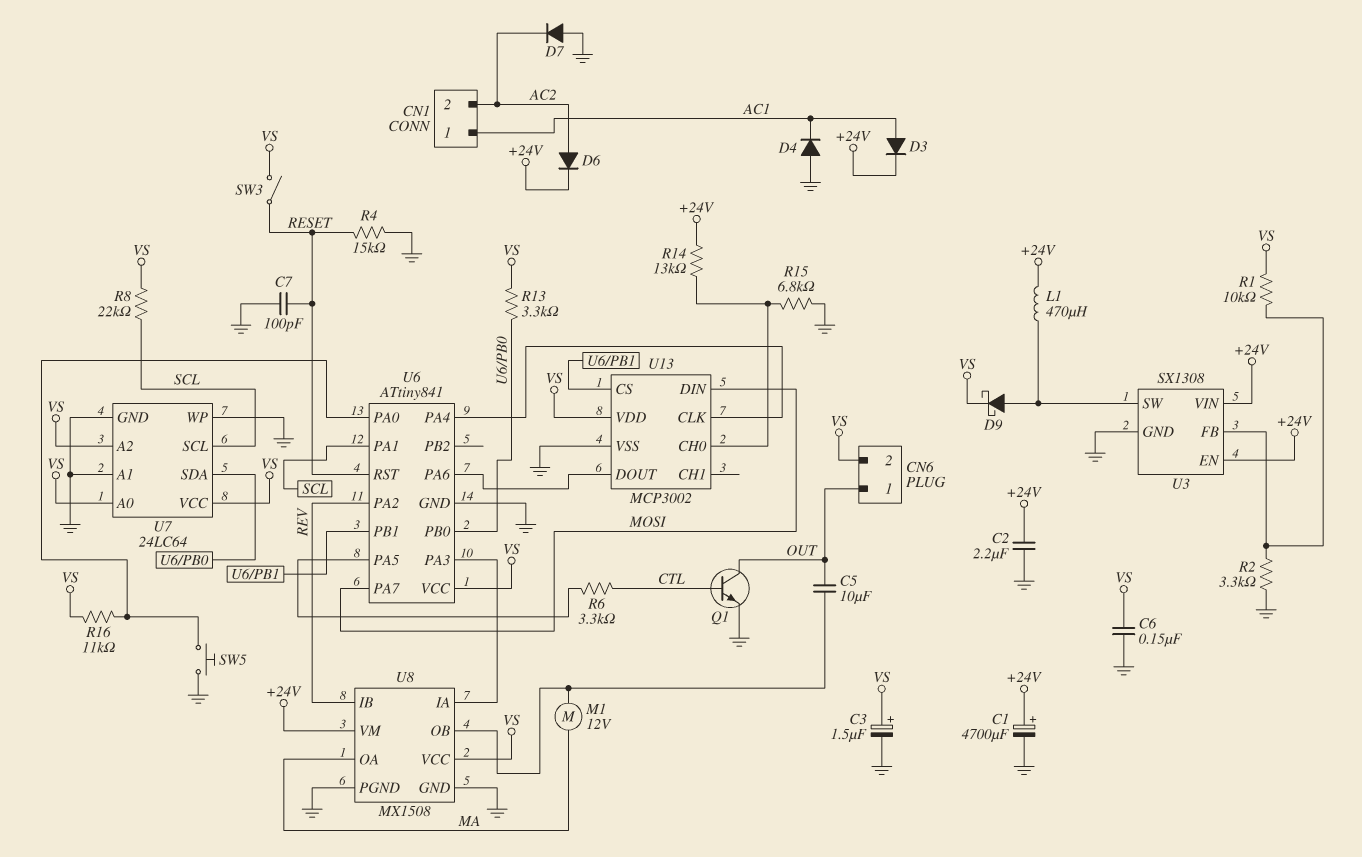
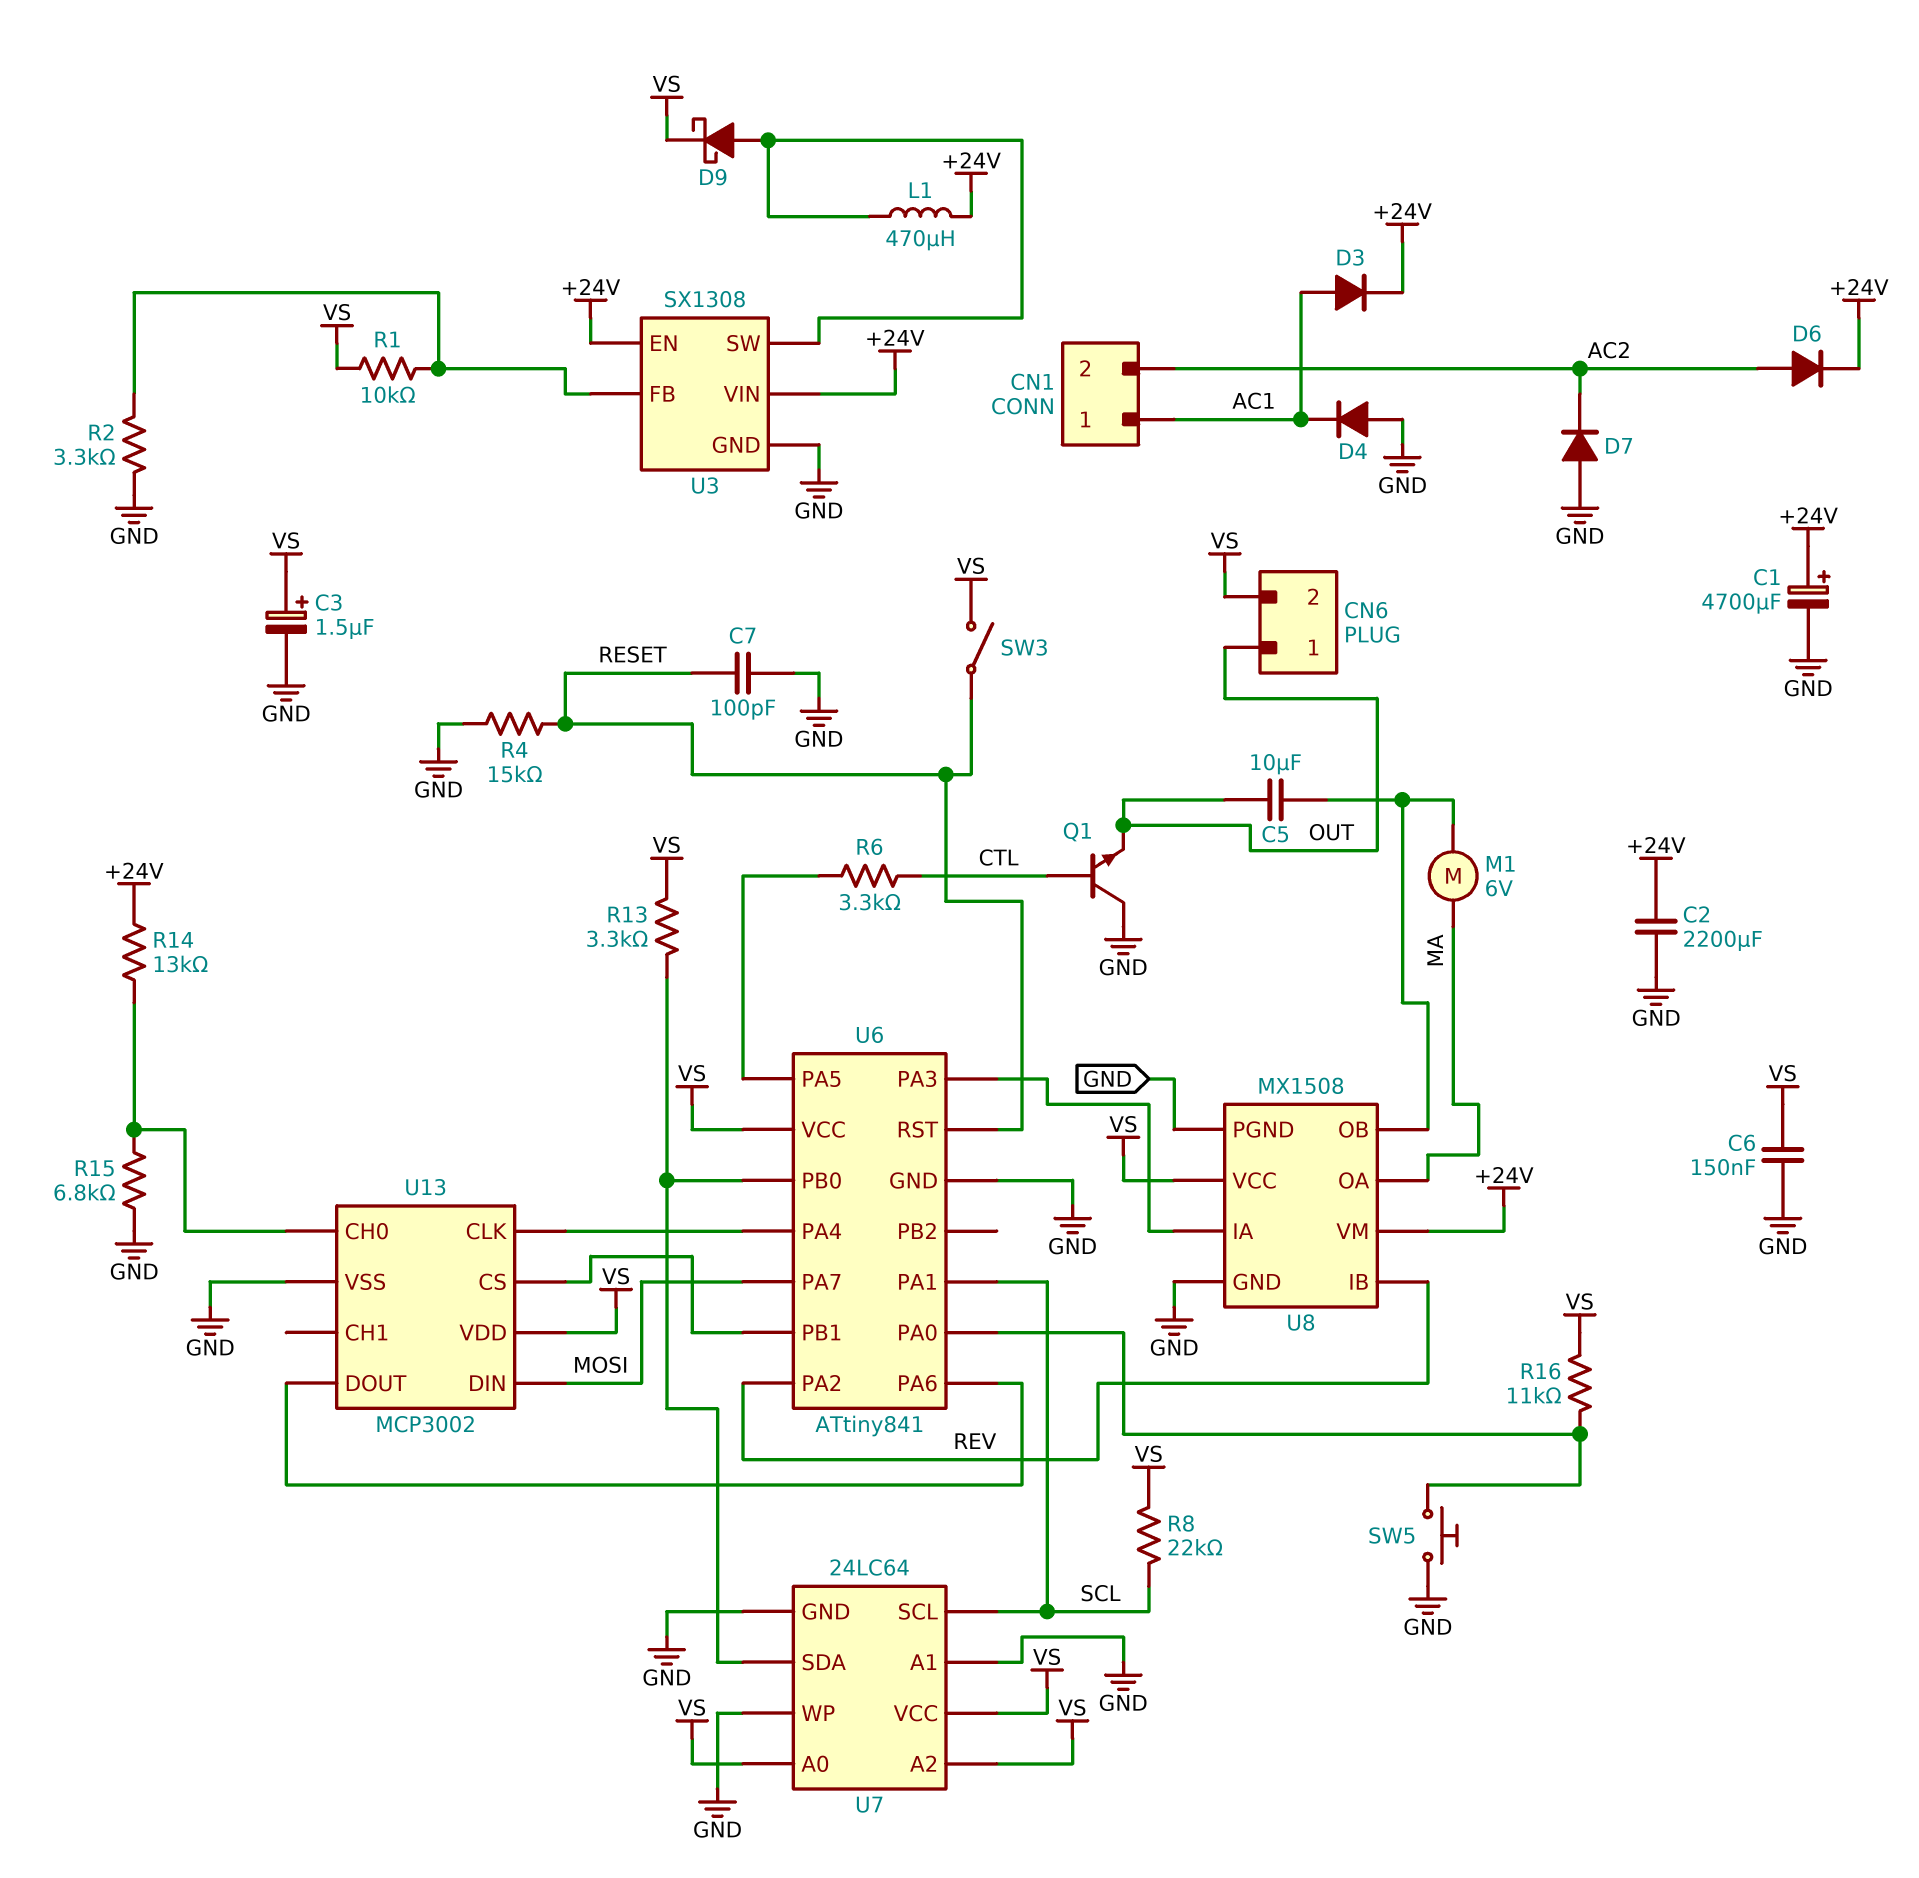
C2: 2.2uF (+24V, GND) -> 2200uF (+24V, GND)
M1: motor 12V (MA, U8/OB) -> motor 6V (MA, U8/OB)
Q1: NPN (B CTL, C OUT, E GND) -> NPN (B CTL, C GND, E OUT)

